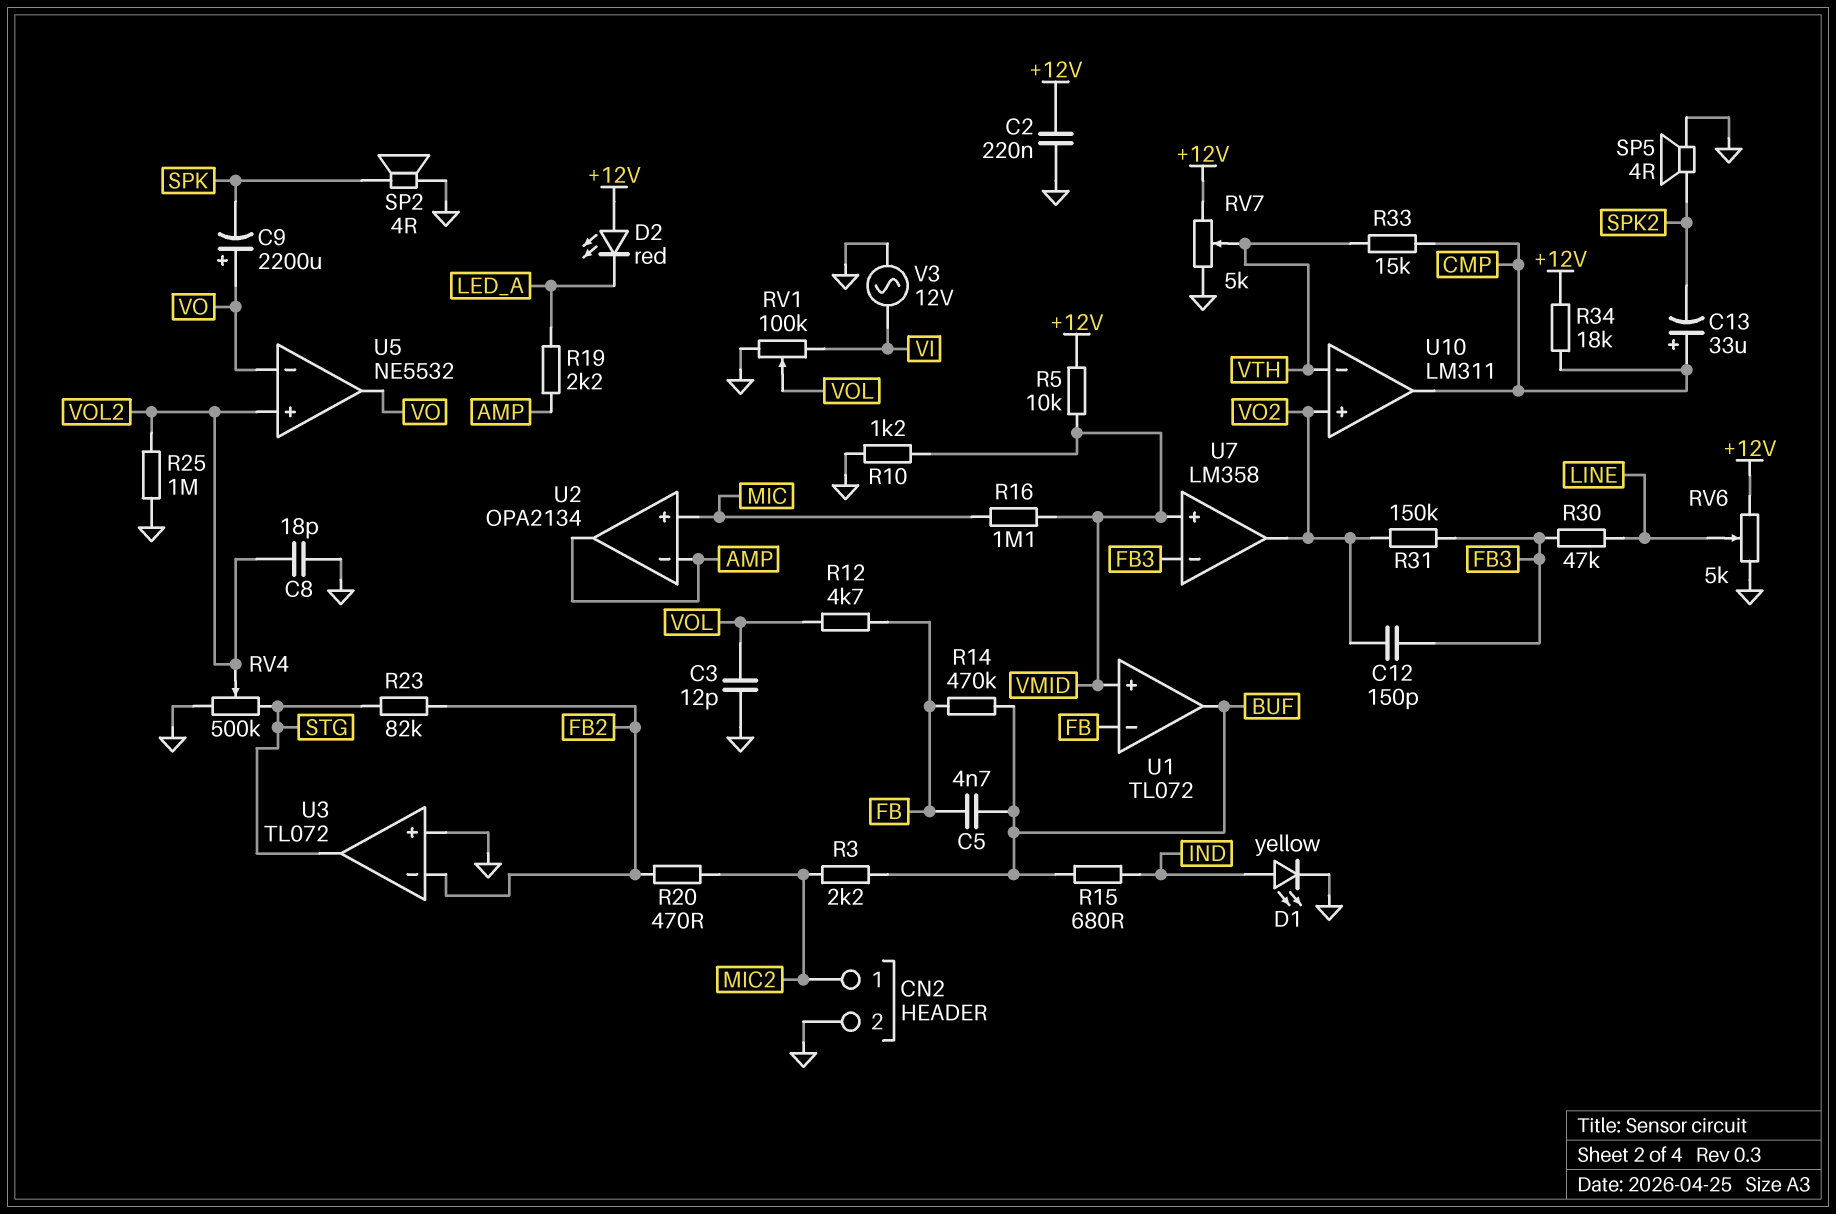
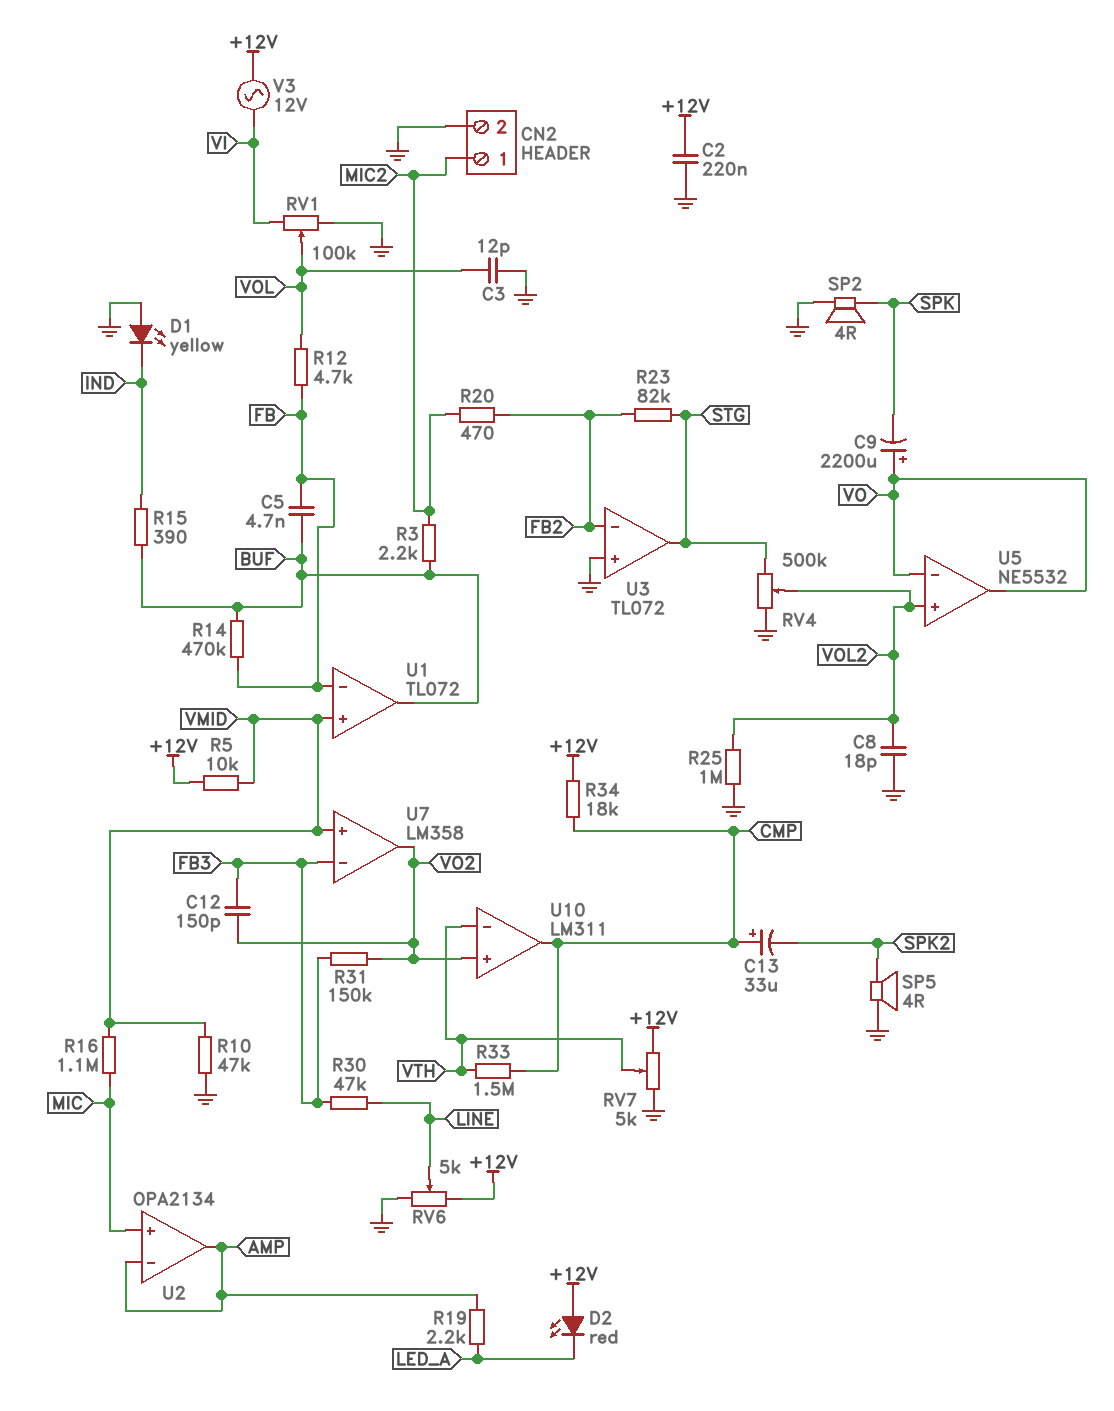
D1: LED yellow (A IND, K GND) -> LED yellow (A GND, K IND)
R10: 1.2k (GND, VMID) -> 47k (GND, VMID)
R15: 680 (BUF, IND) -> 390 (BUF, IND)
R33: 15k (CMP, VTH) -> 1.5M (CMP, VTH)
V3: AC 12V (GND, VI) -> AC 12V (+12V, VI)

